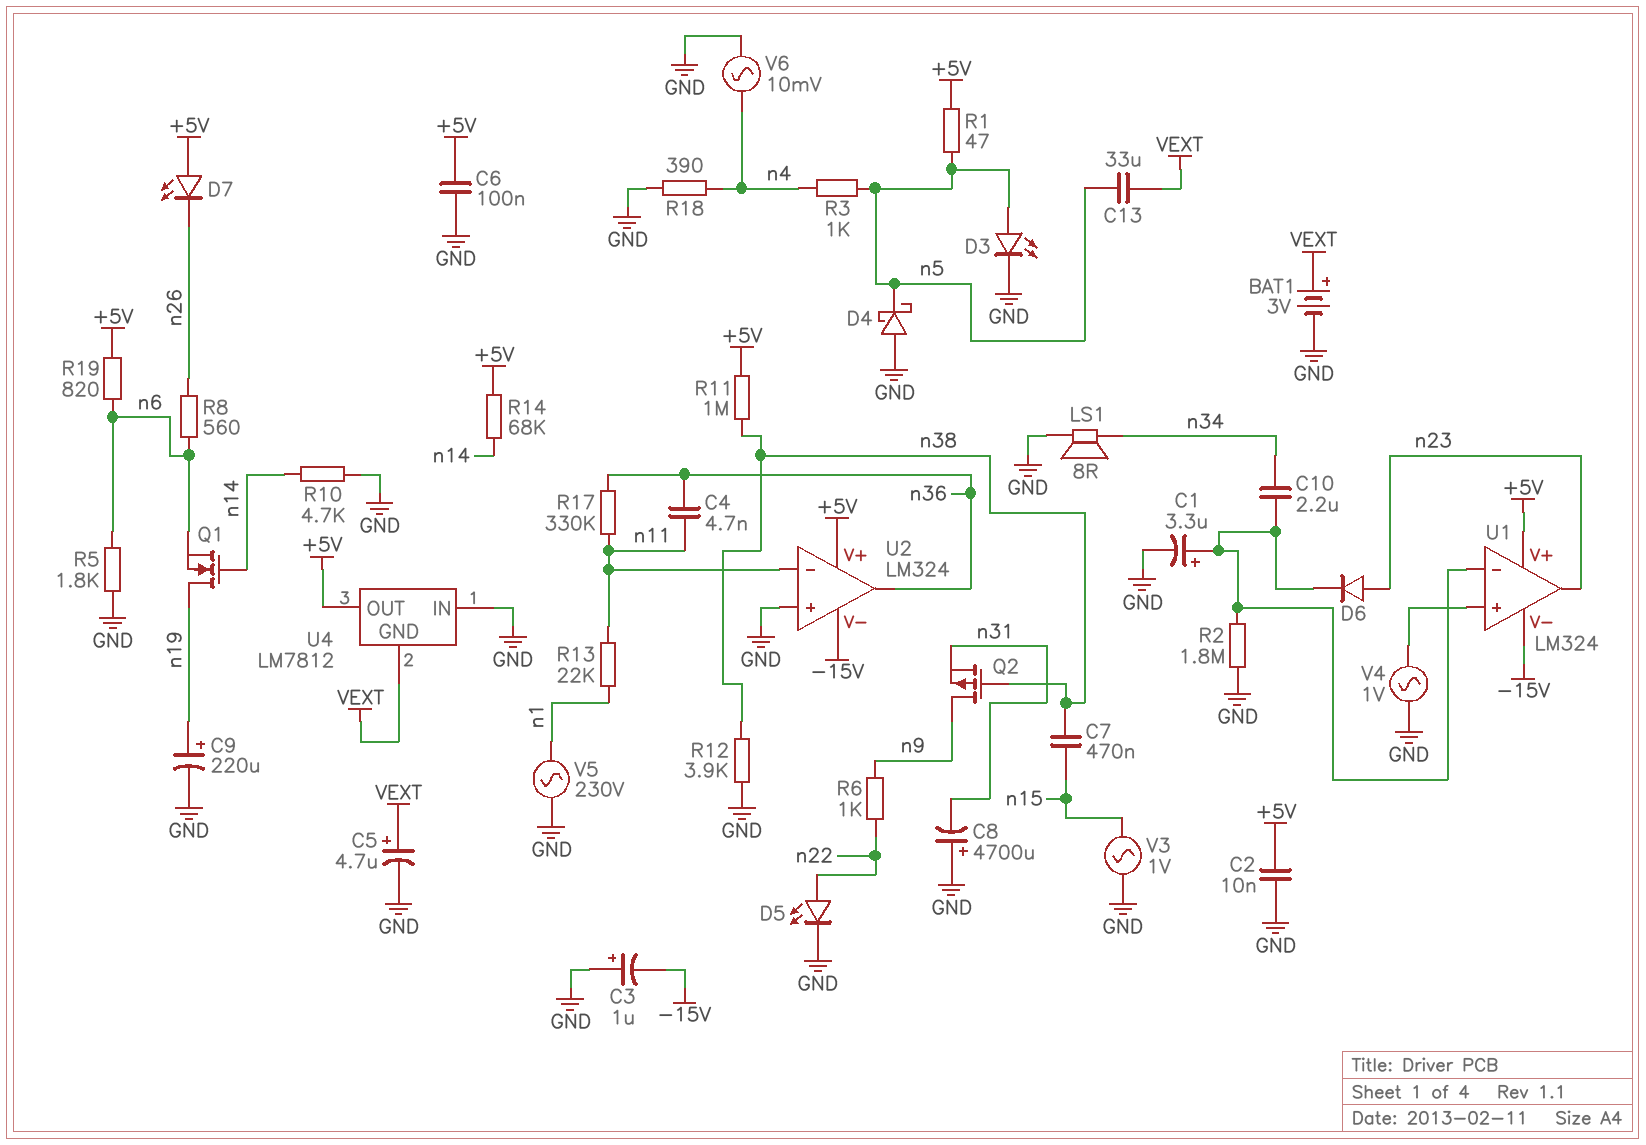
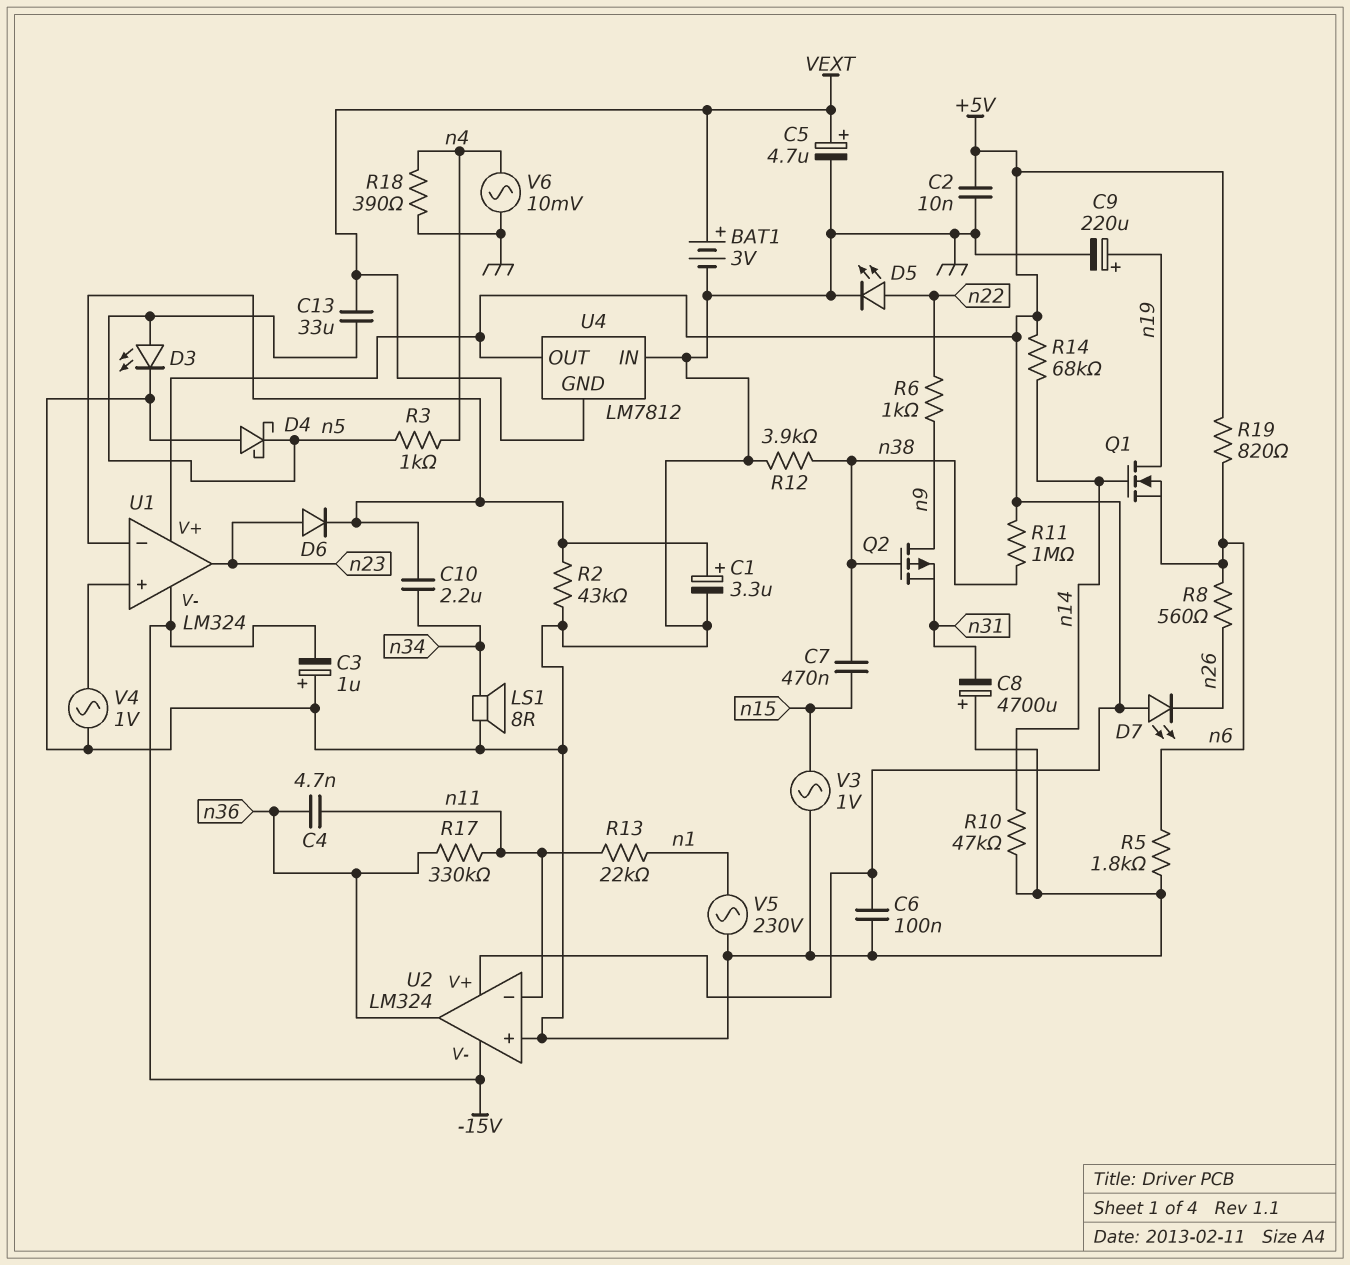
R1: 47 (+5V, n5) -> none
R2: 1.8M (GND, U1/in-) -> 43k (GND, U1/in-)
R10: 4.7k (GND, n14) -> 47k (GND, n14)

